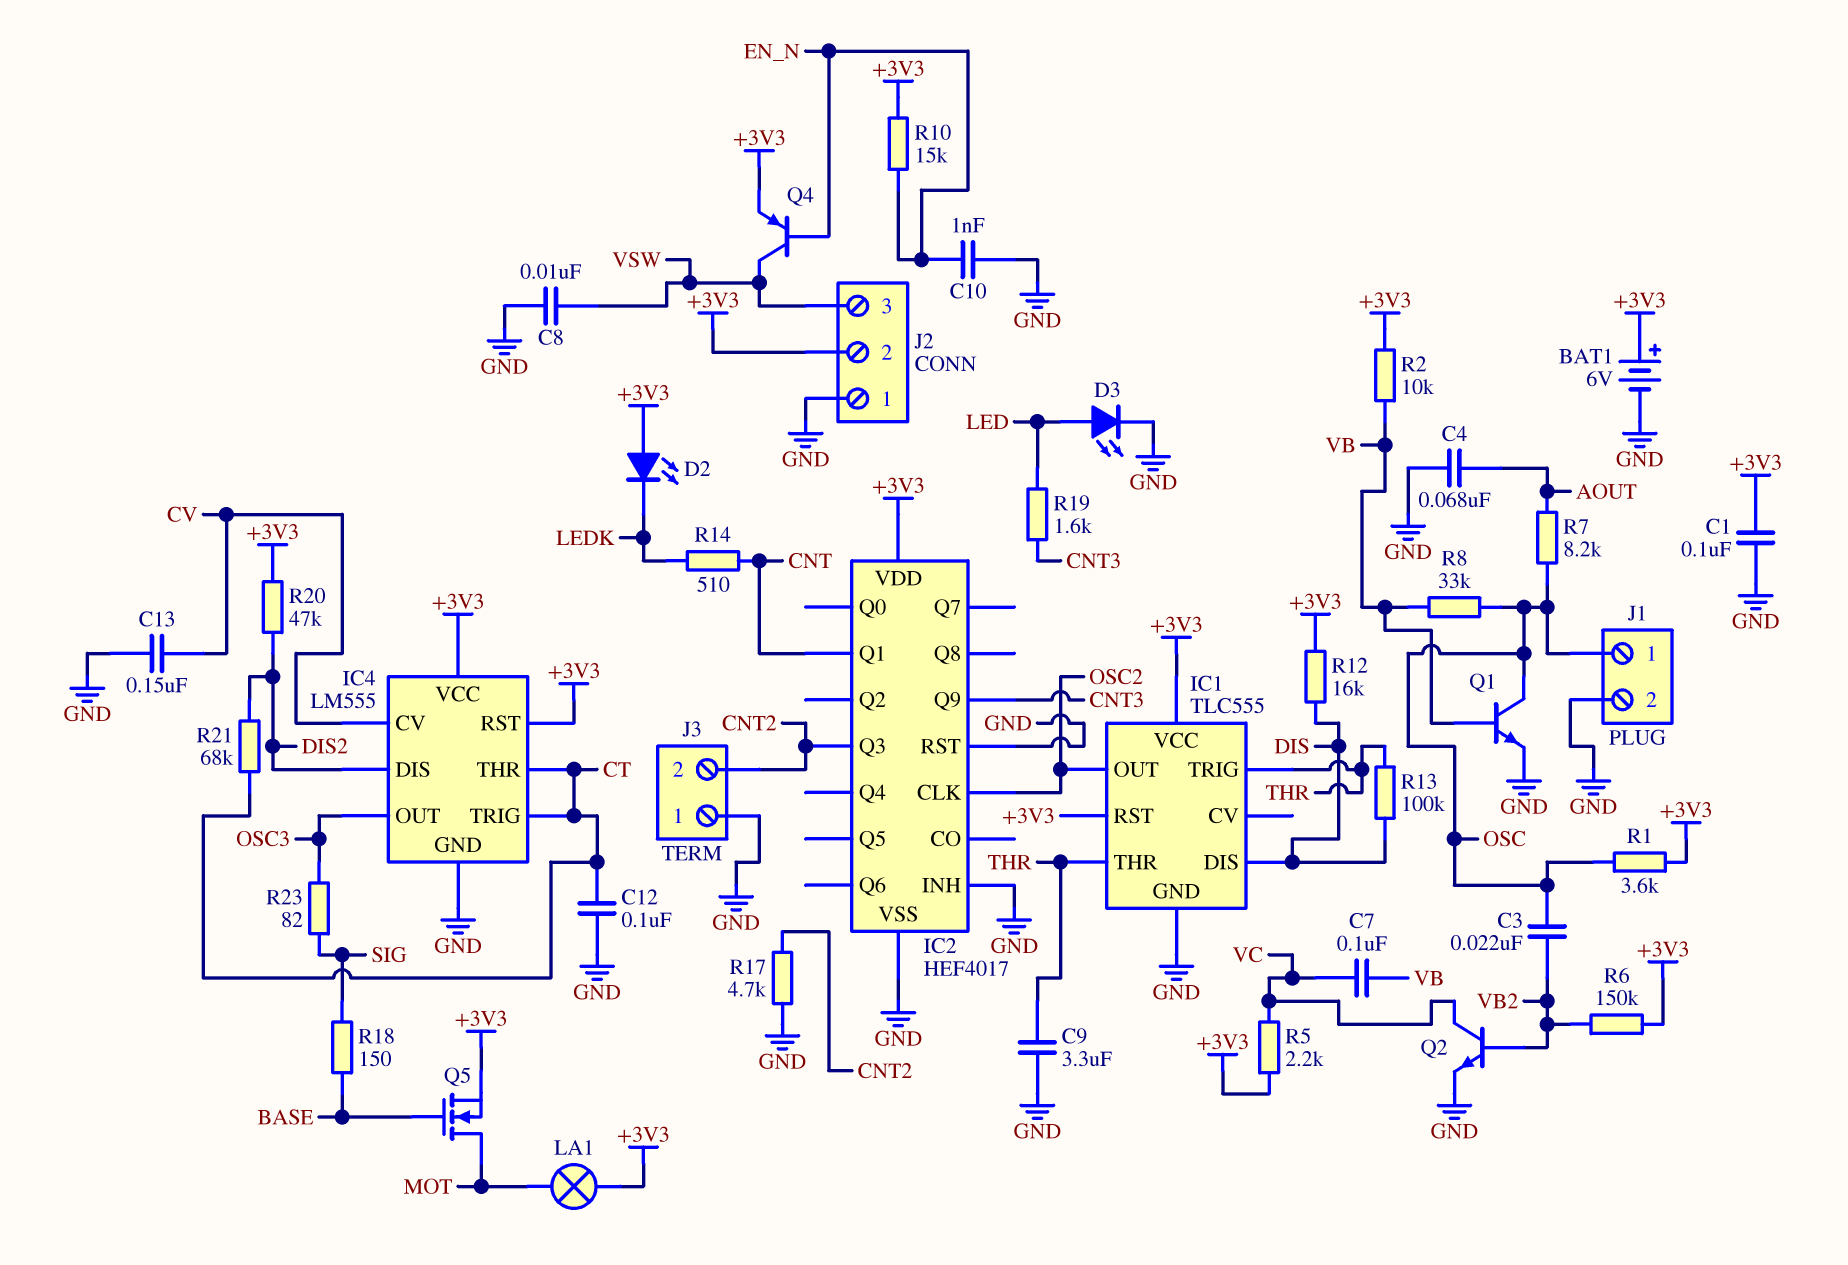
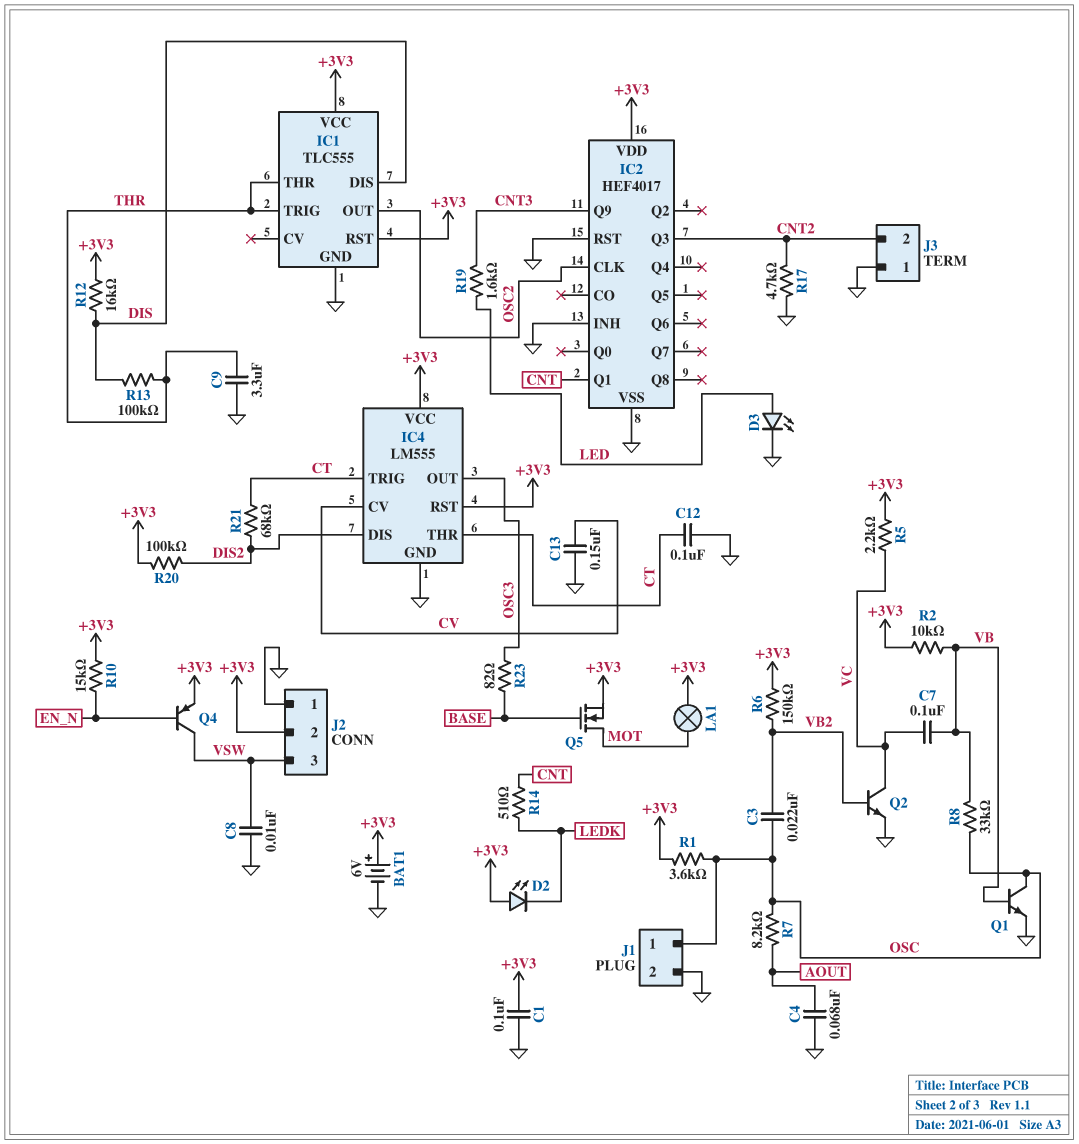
C10: 1nF (EN_N, GND) -> none
R18: 150 (BASE, SIG) -> none
R20: 47k (+3V3, DIS2) -> 100k (+3V3, DIS2)
R23: 82 (OSC3, SIG) -> 82 (BASE, OSC3)

